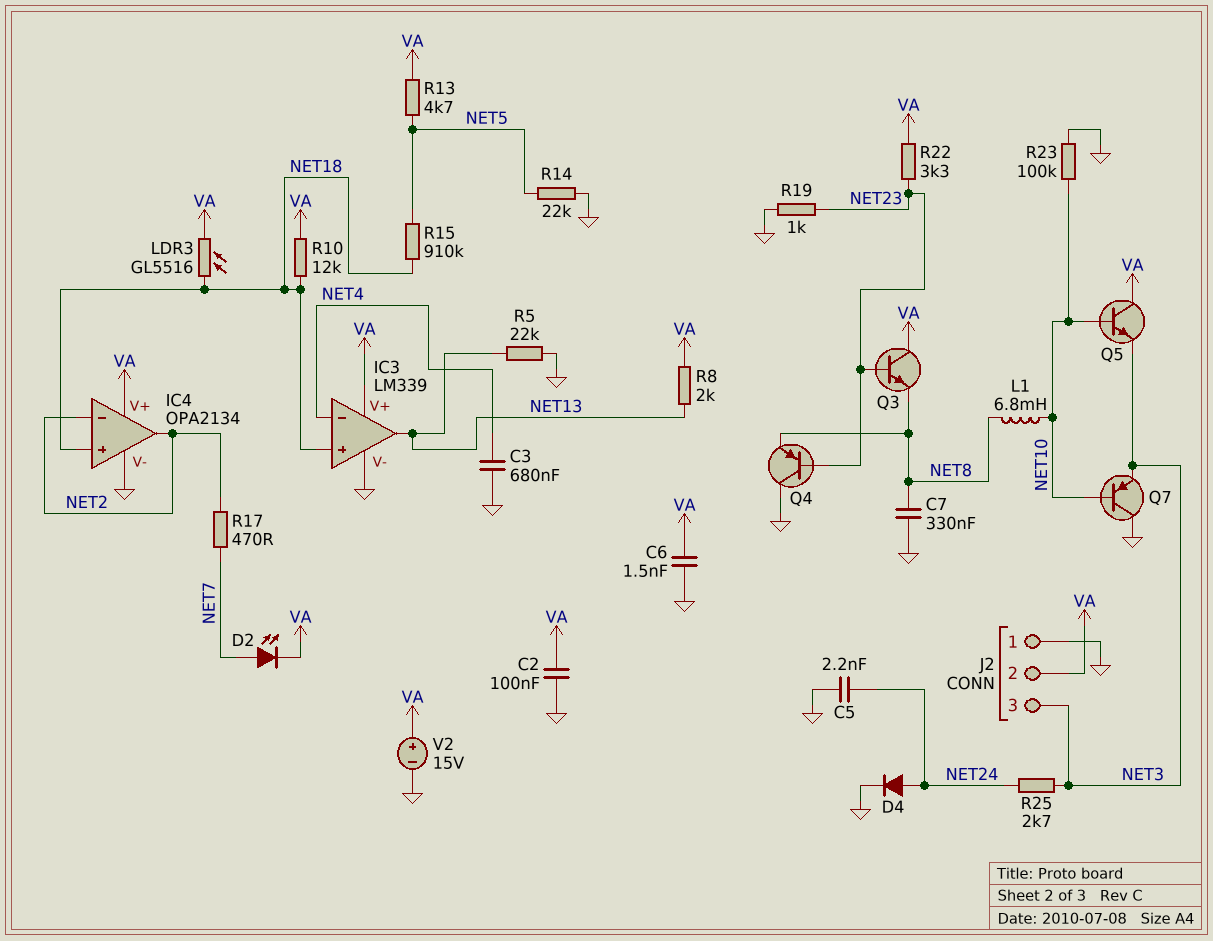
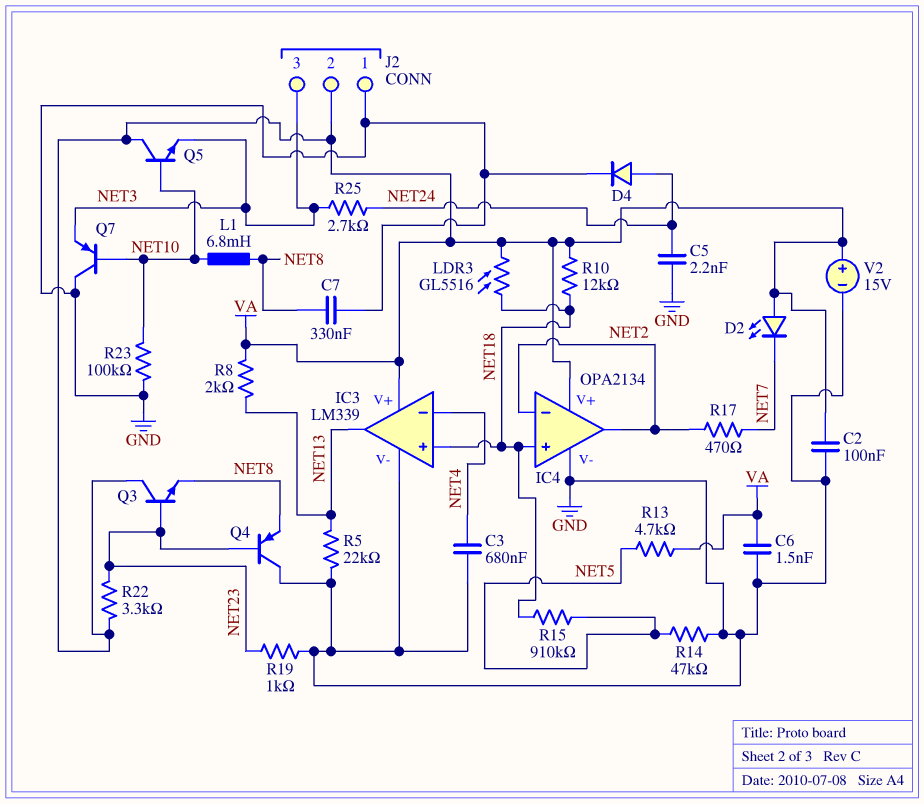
D2: LED (A NET7, K VA) -> LED (A VA, K NET7)
R14: 22k (GND, NET5) -> 47k (GND, NET5)

